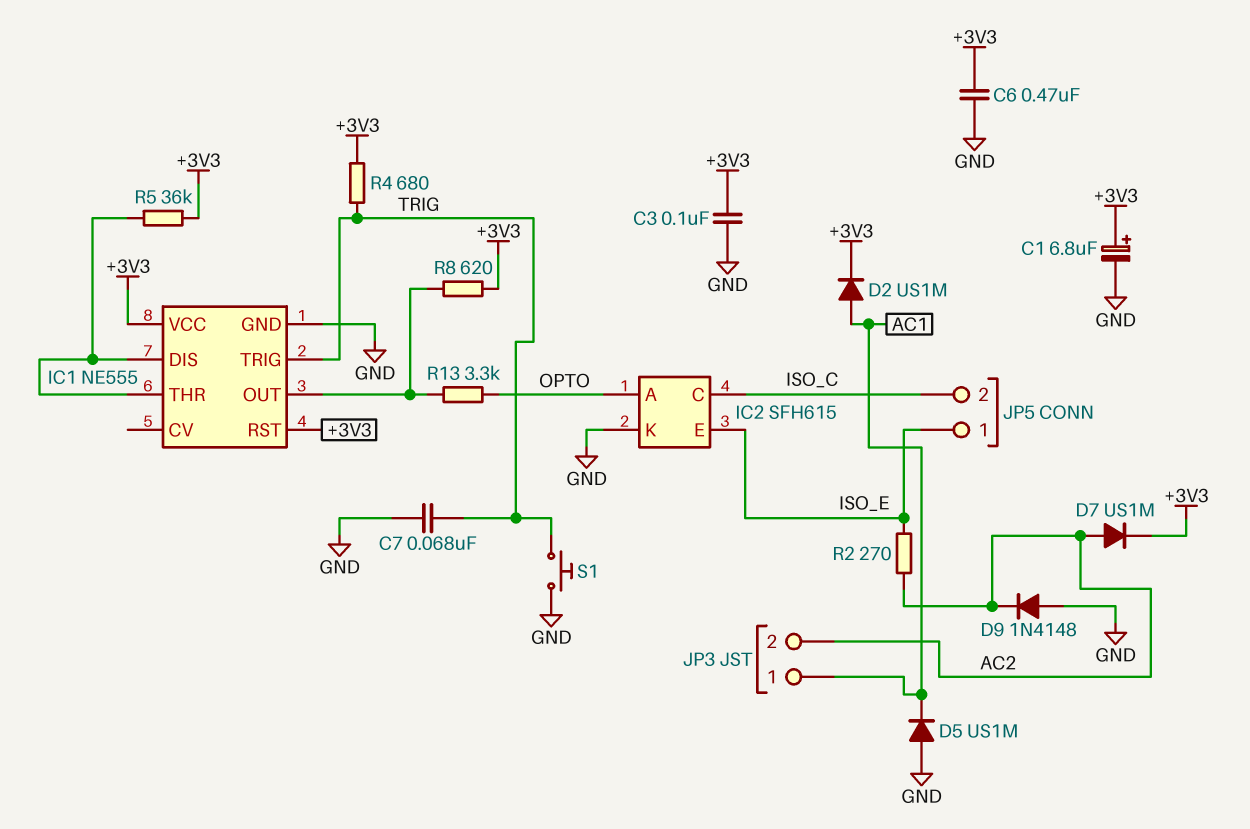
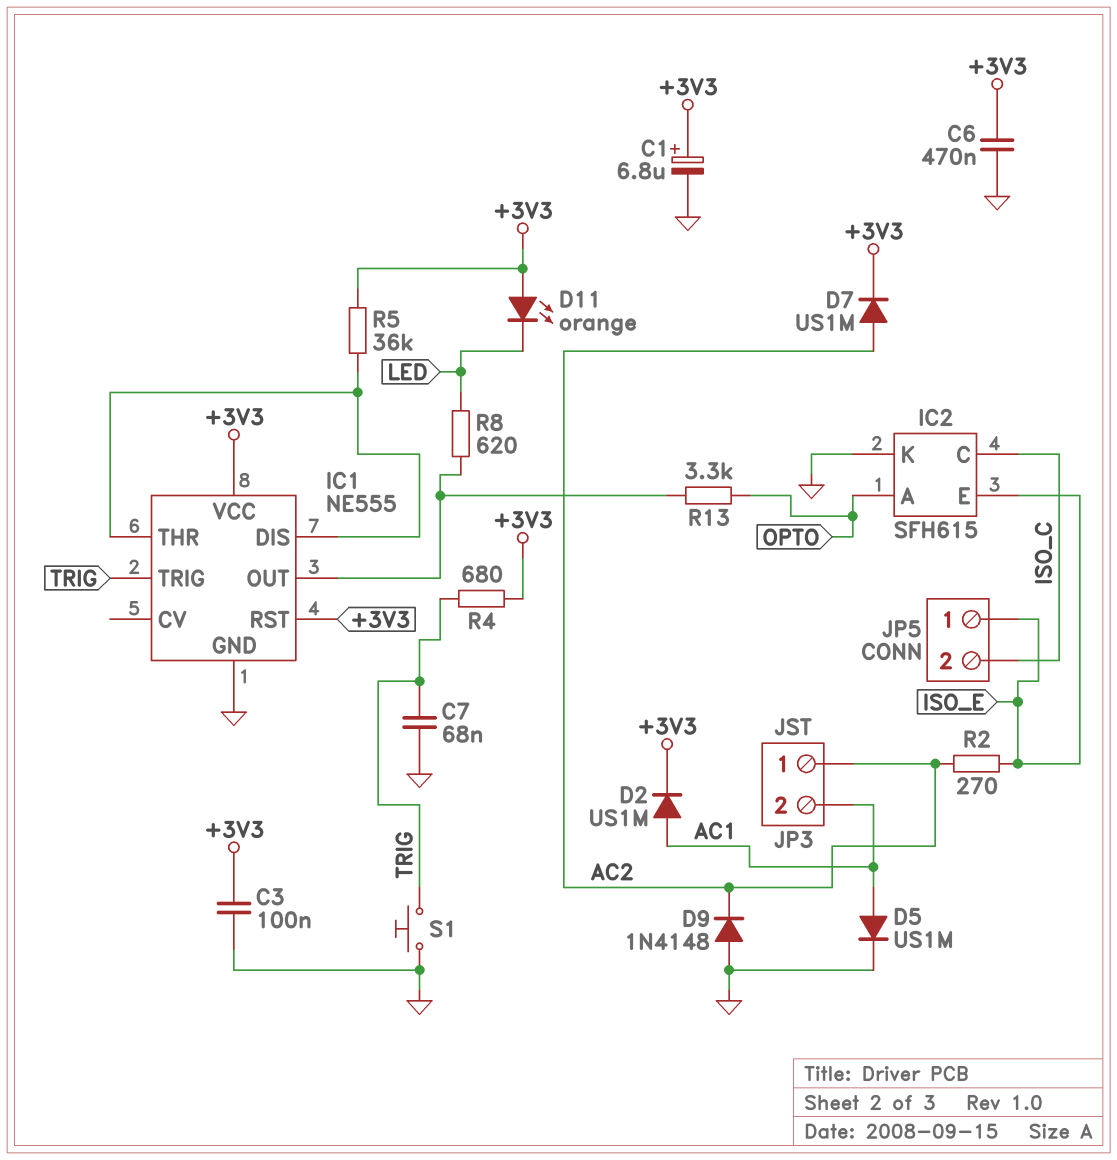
D5: diode US1M (A GND, K AC1) -> diode US1M (A AC1, K GND)
D11: none -> LED orange (A +3V3, K LED)
JP3 pin 1: AC1 -> AC2
JP3 pin 2: AC2 -> AC1
R8: 620 (+3V3, IC1/OUT) -> 620 (IC1/OUT, LED)

